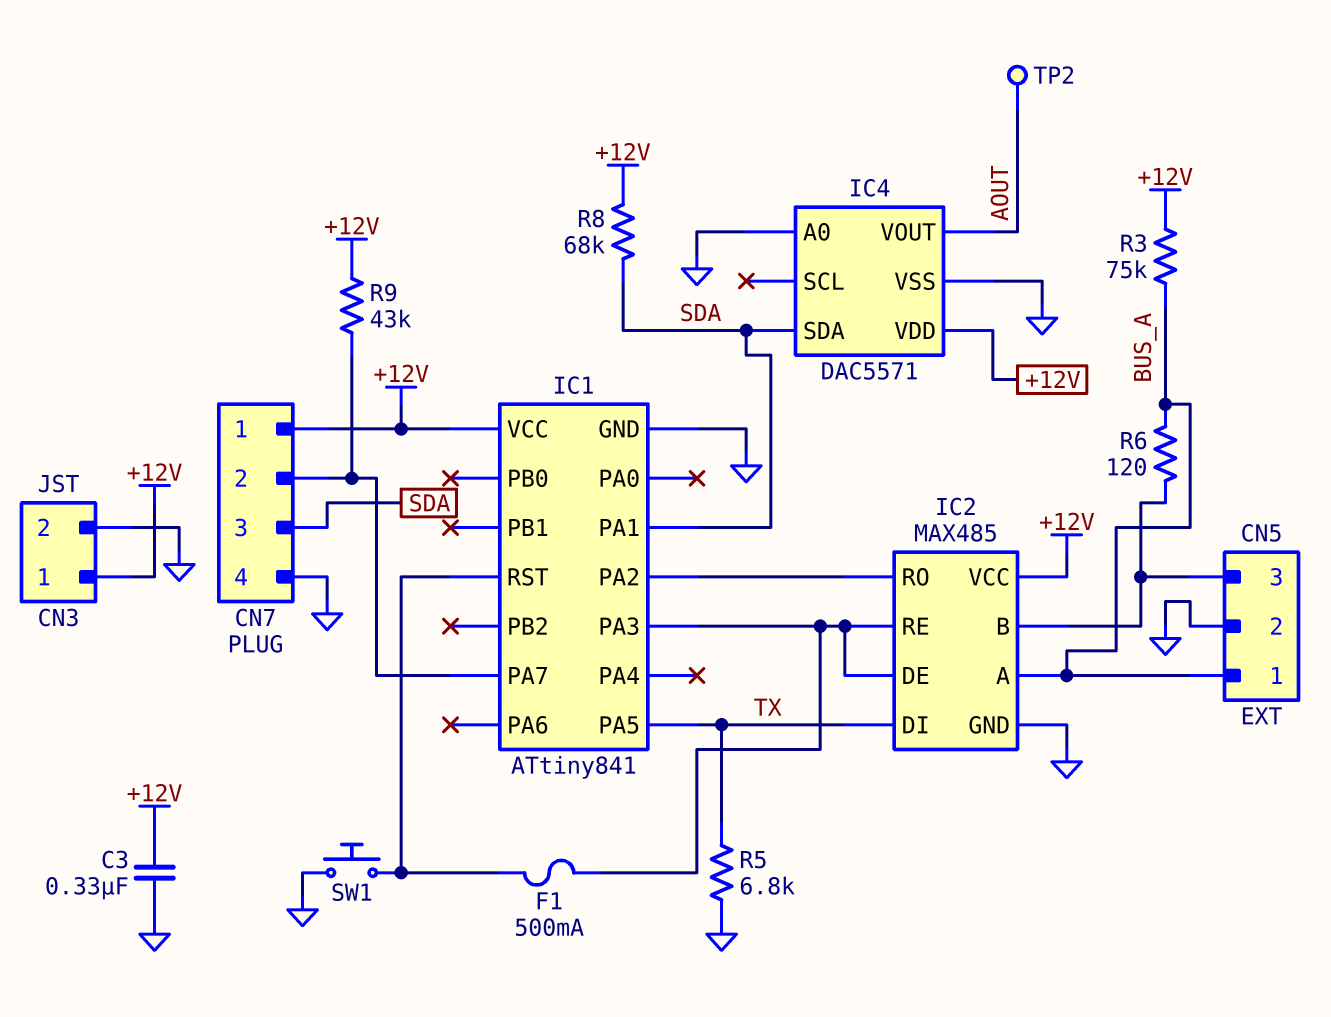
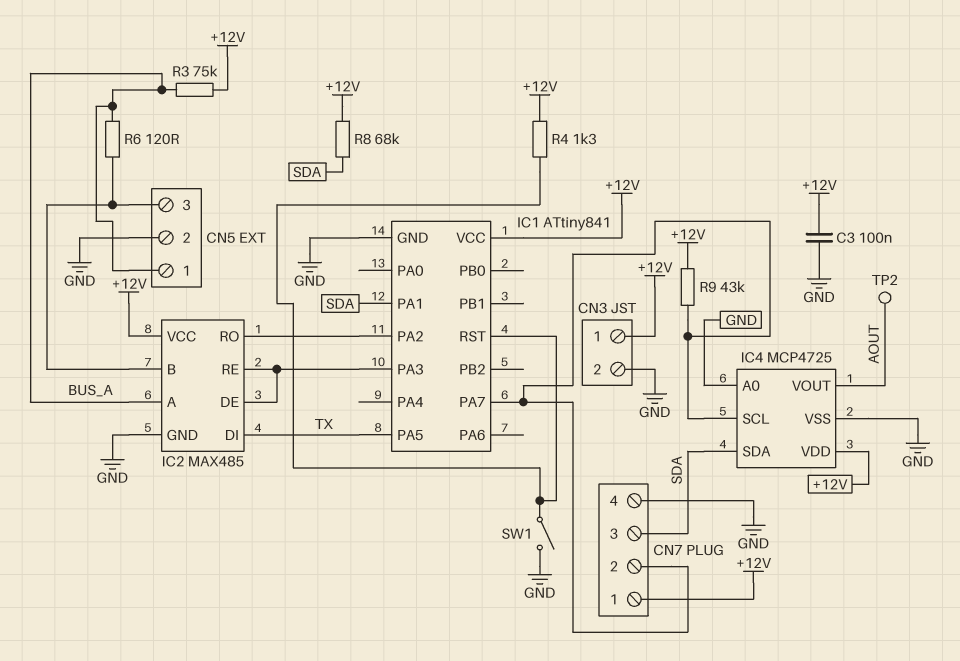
C3: 330nF (+12V, GND) -> 100nF (+12V, GND)
F1: 500mA (IC1/PA3, IC1/RST) -> none
IC4: DAC5571 -> MCP4725
IC4 pin SCL: none -> CN7/2
R4: none -> 1.3k (+12V, IC1/RST)
R5: 6.8k (GND, TX) -> none
SW1: button (GND, IC1/RST) -> switch (GND, IC1/RST)

